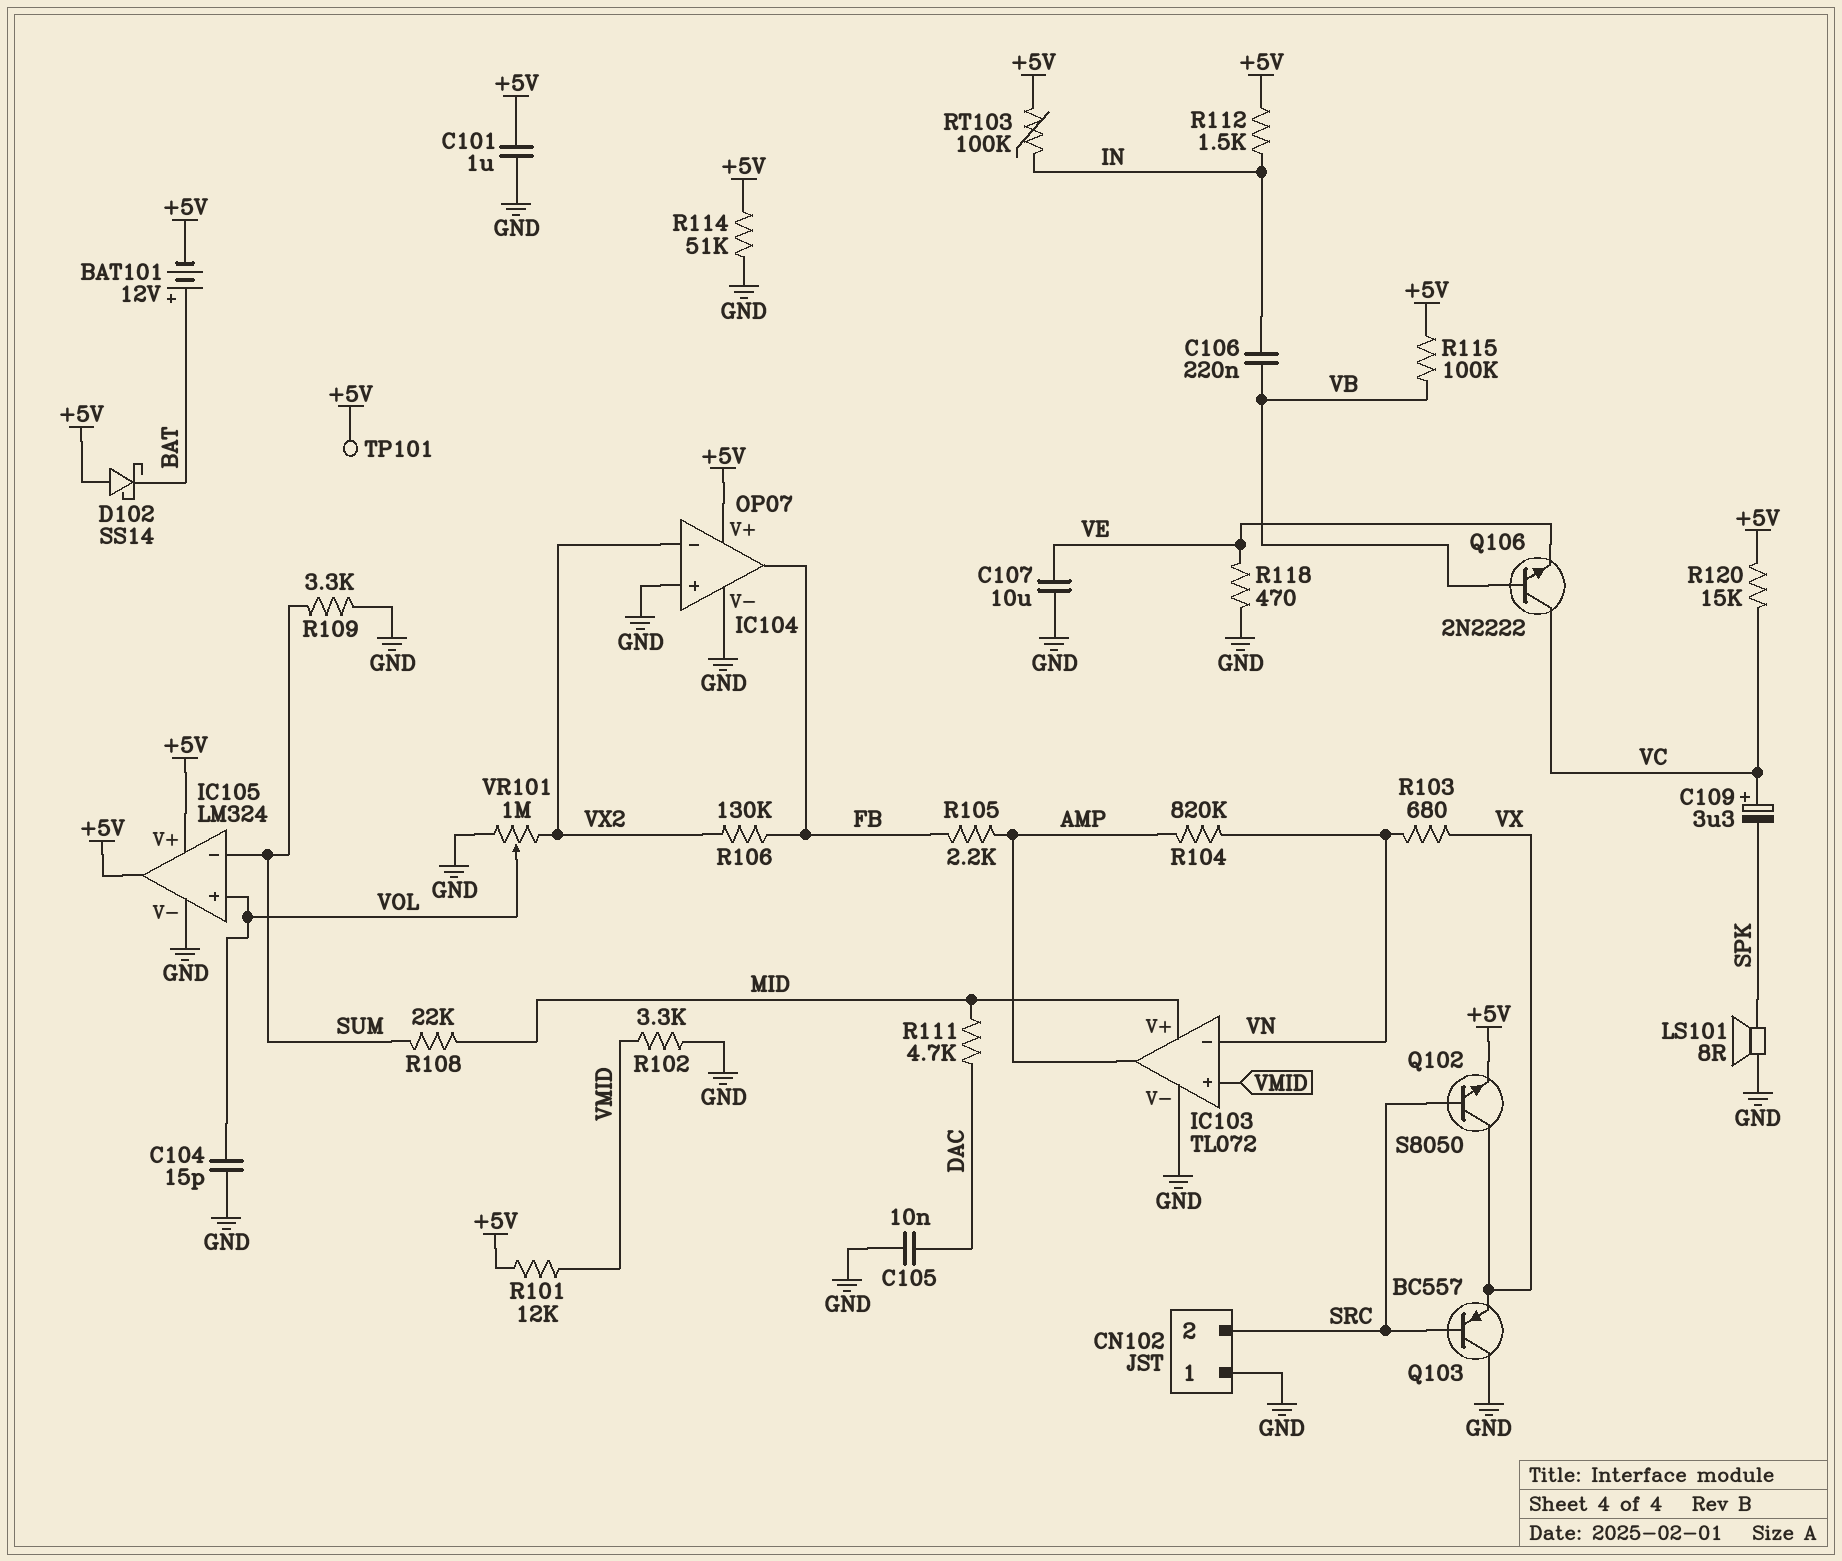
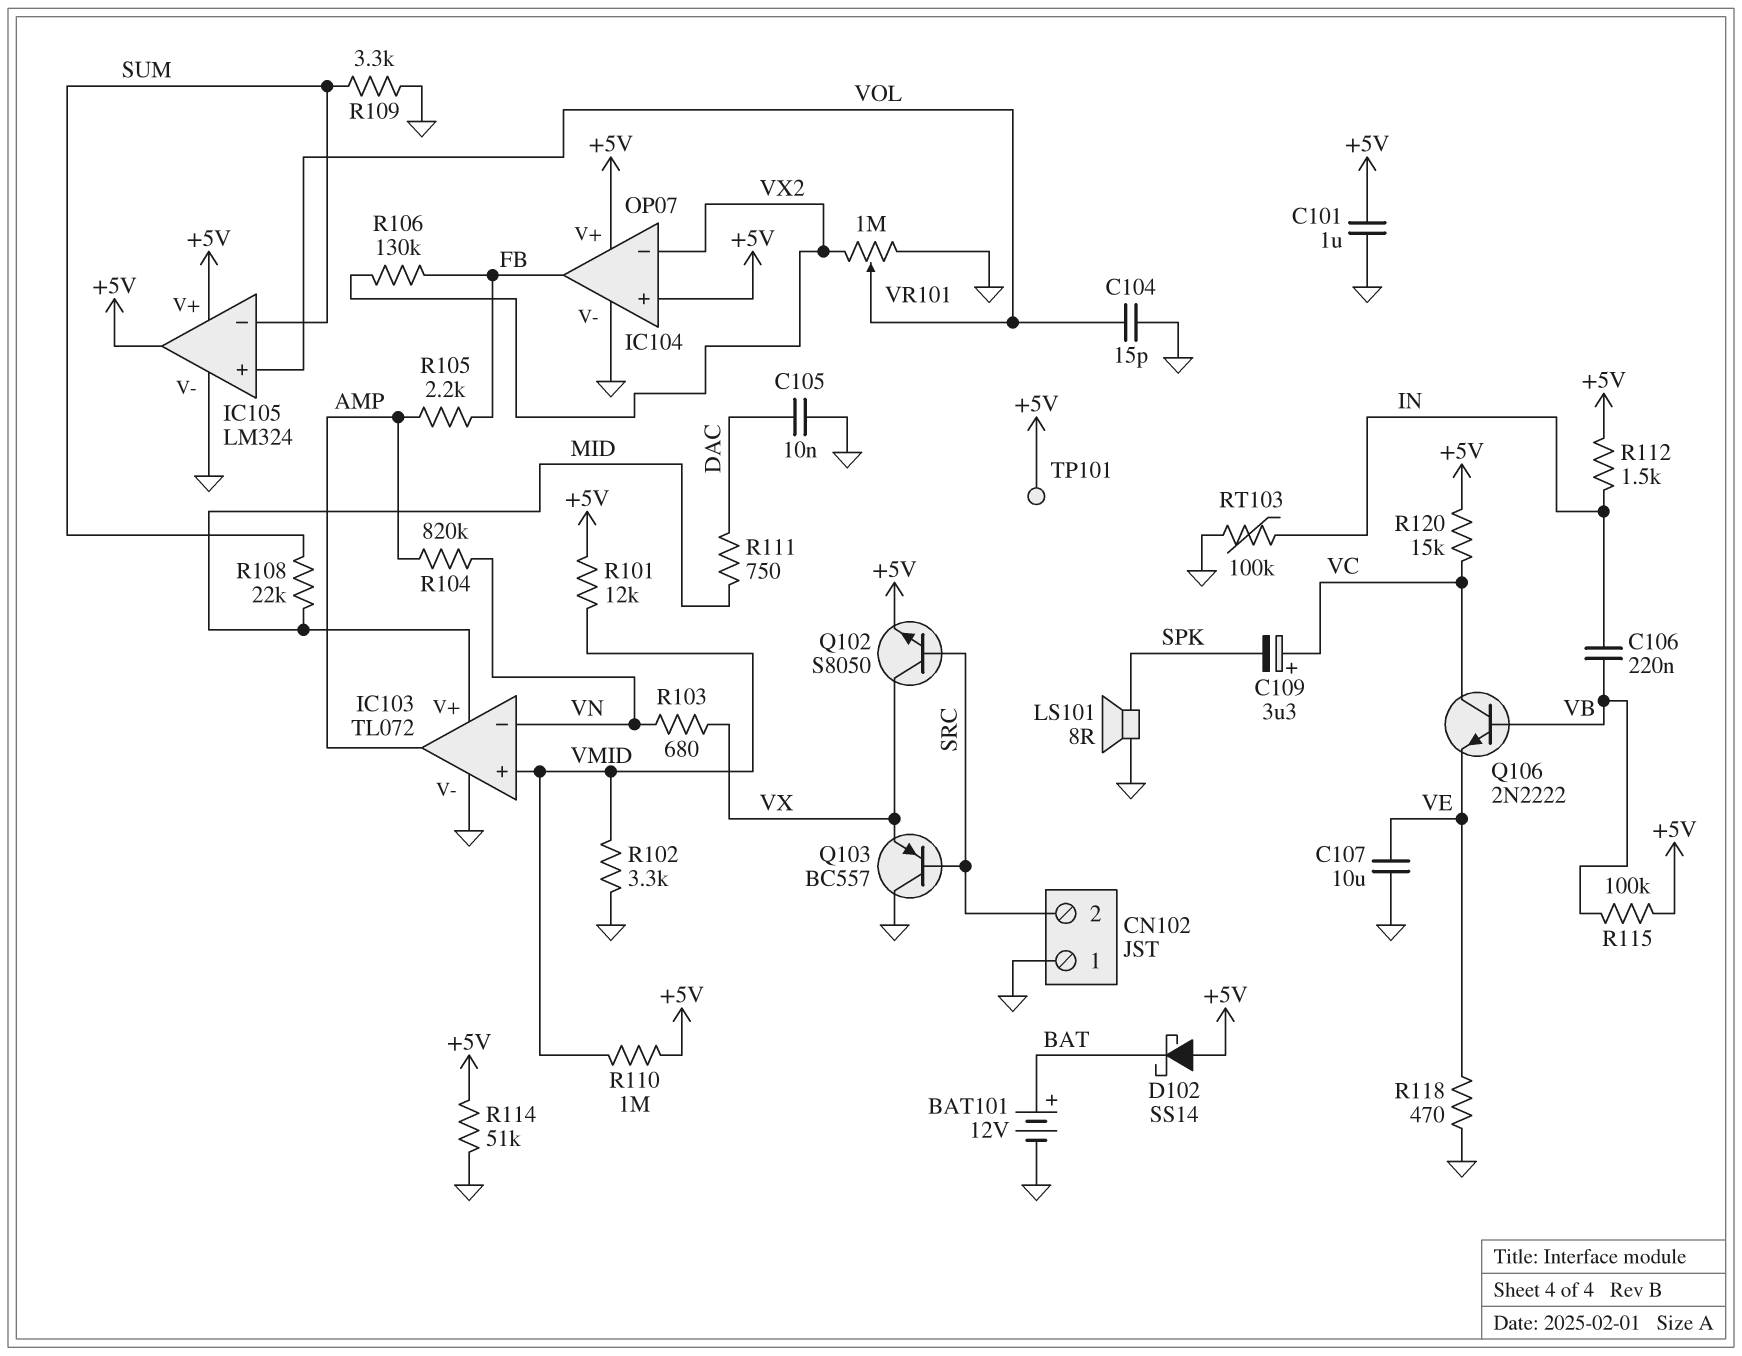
BAT101: 12V (plus BAT, minus +5V) -> 12V (plus BAT, minus GND)
IC104 pin in+: GND -> +5V
R110: none -> 1M (+5V, VMID)
R111: 4.7k (DAC, MID) -> 750 (DAC, MID)
RT103: 100k (+5V, IN) -> 100k (GND, IN)

